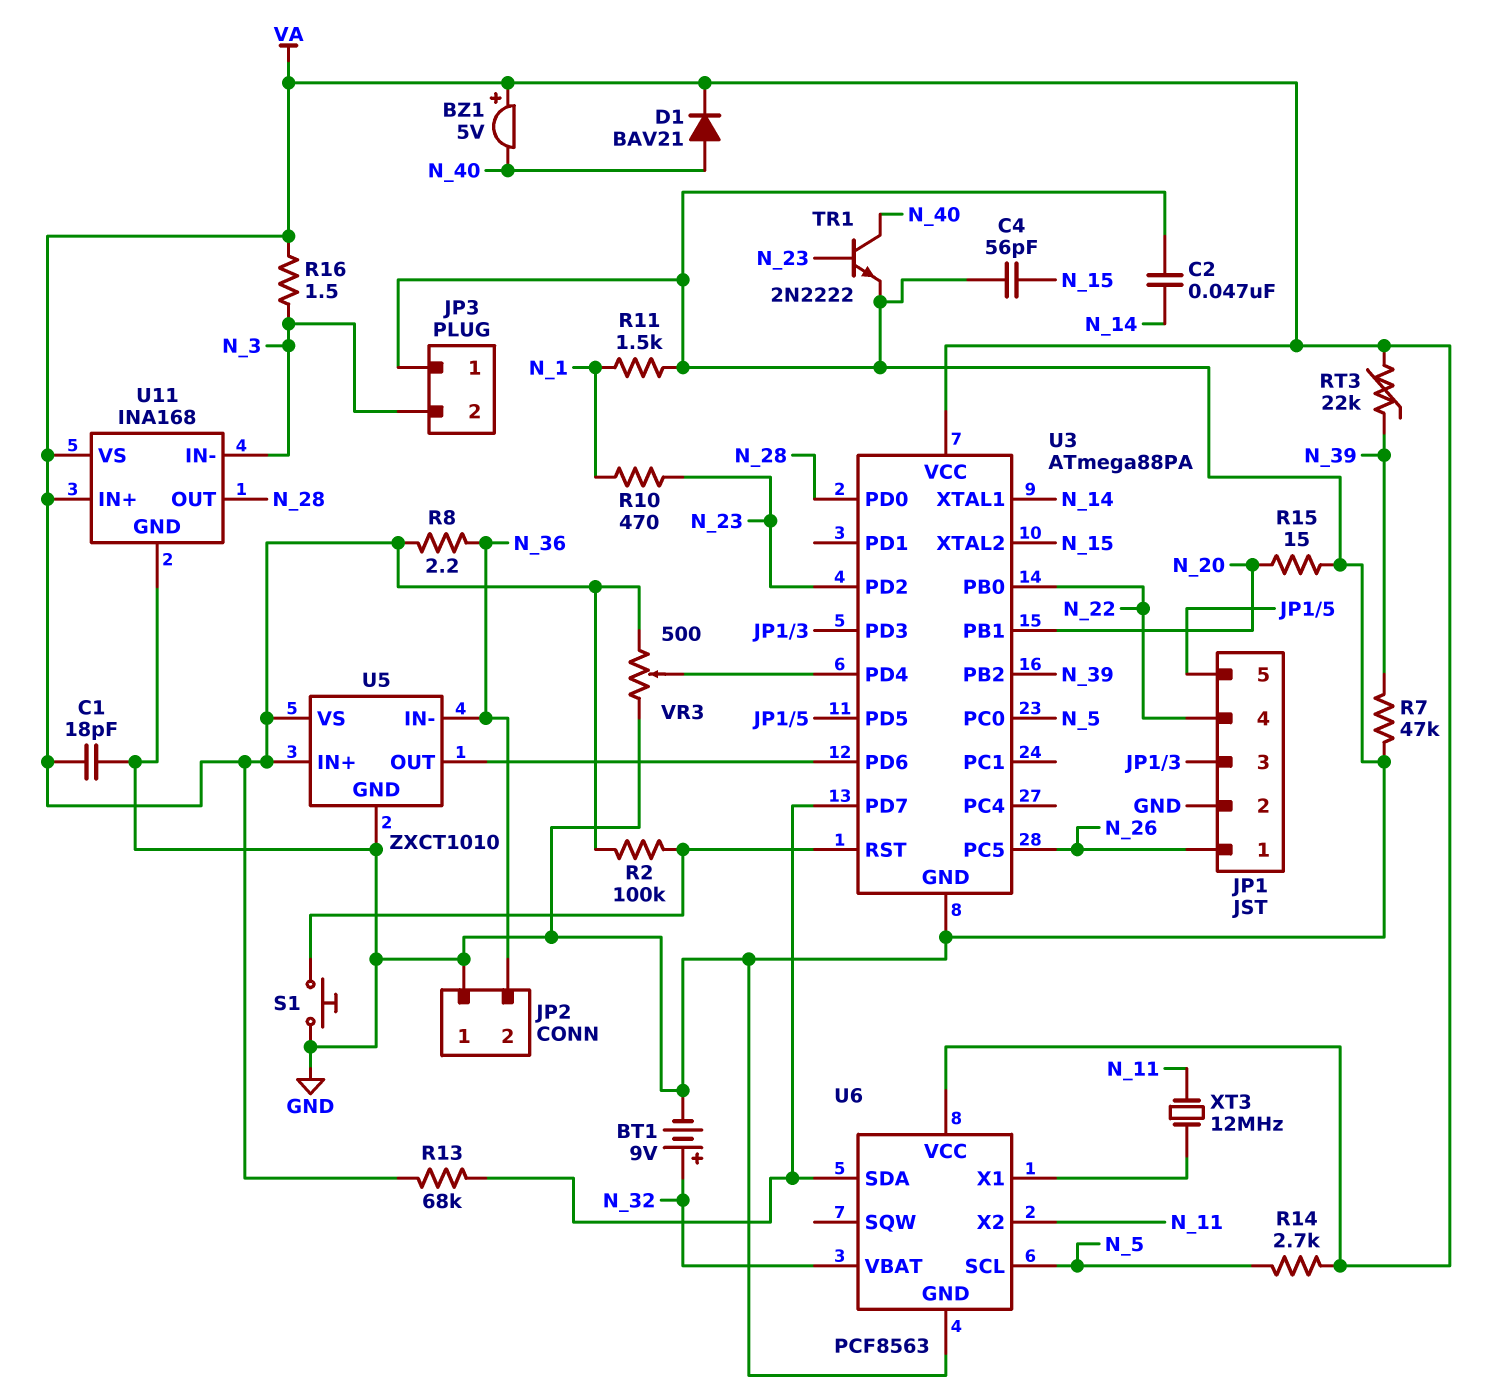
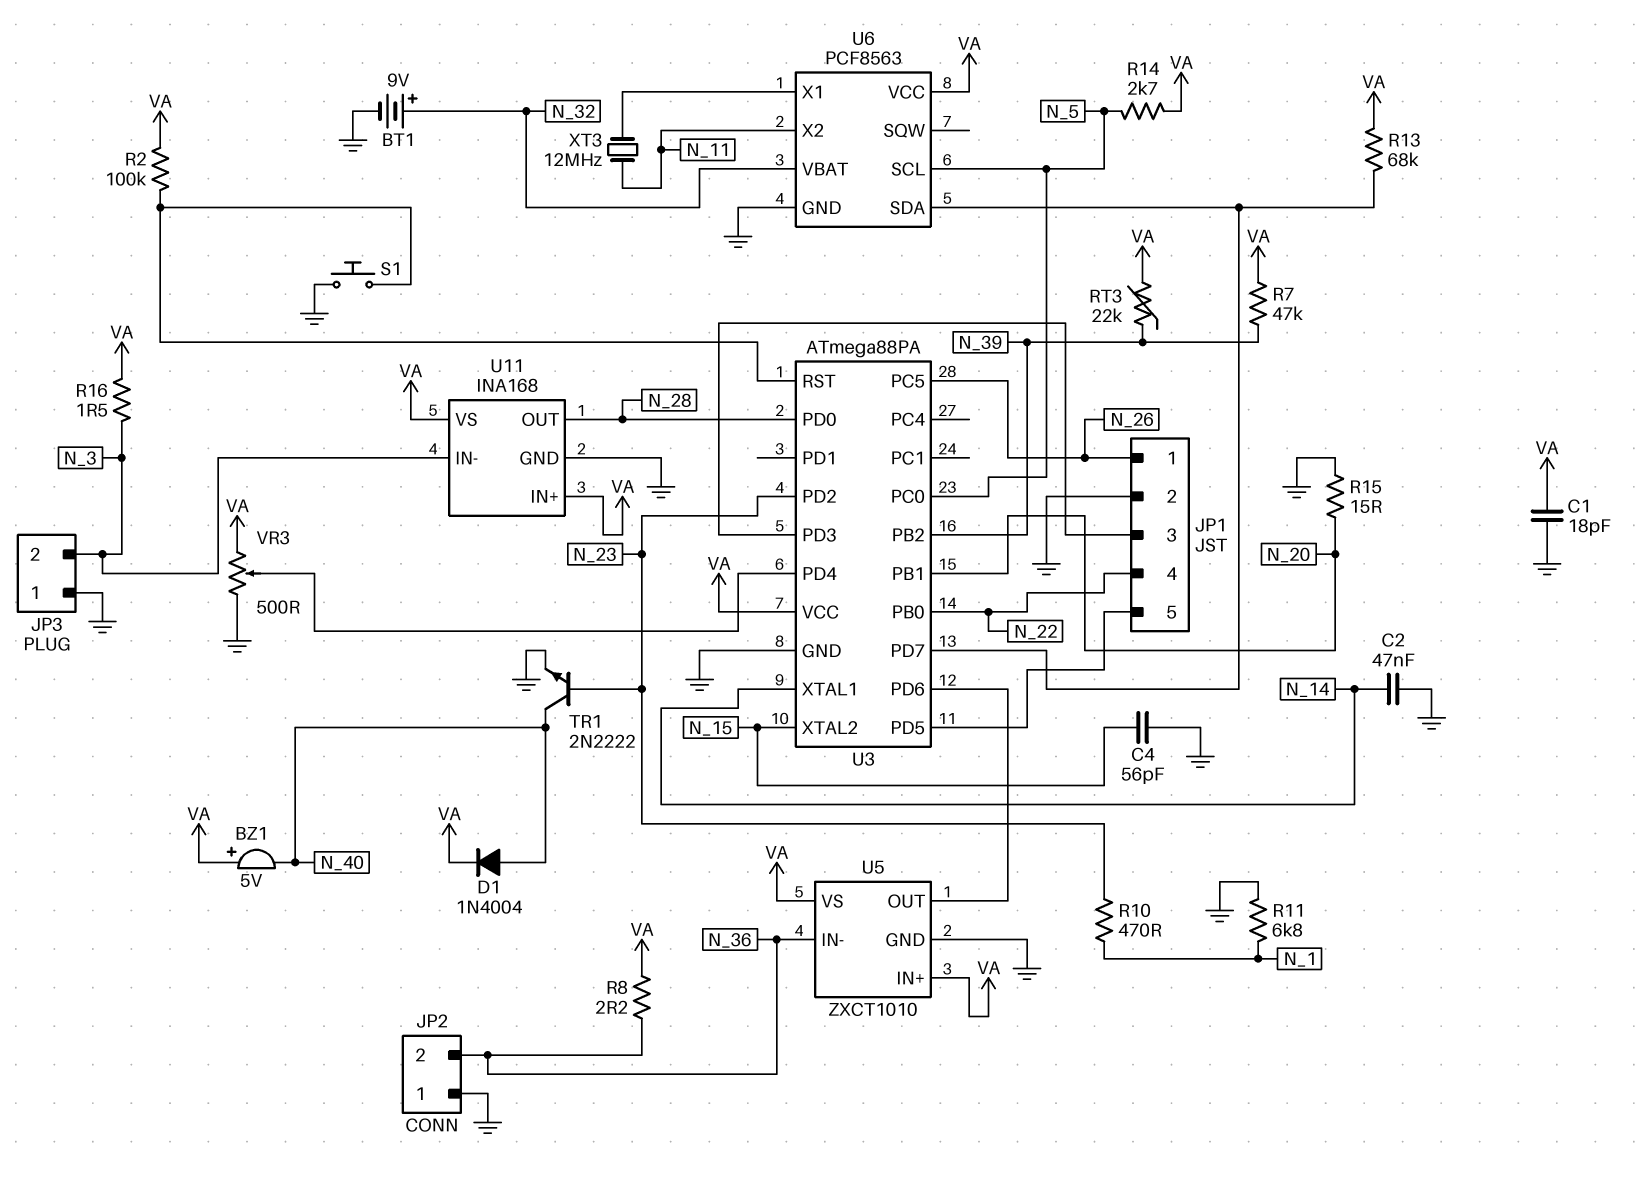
D1: diode BAV21 (A N_40, K VA) -> diode 1N4004 (A N_40, K VA)
R7: 47k (GND, N_39) -> 47k (N_39, VA)
R11: 1.5k (GND, N_1) -> 6.8k (GND, N_1)

